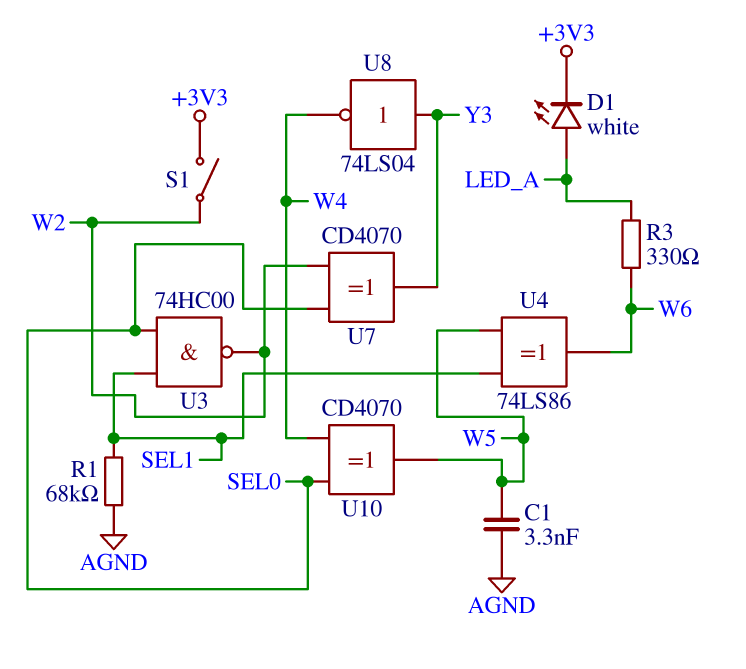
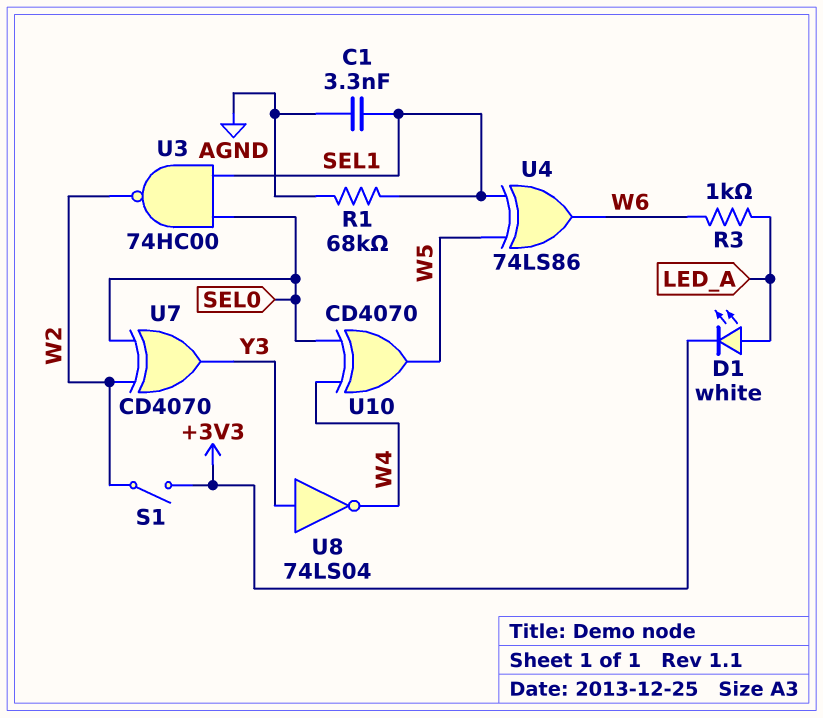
C1: 3.3nF (AGND, W5) -> 3.3nF (AGND, SEL1)
R3: 330 (LED_A, W6) -> 1k (LED_A, W6)

